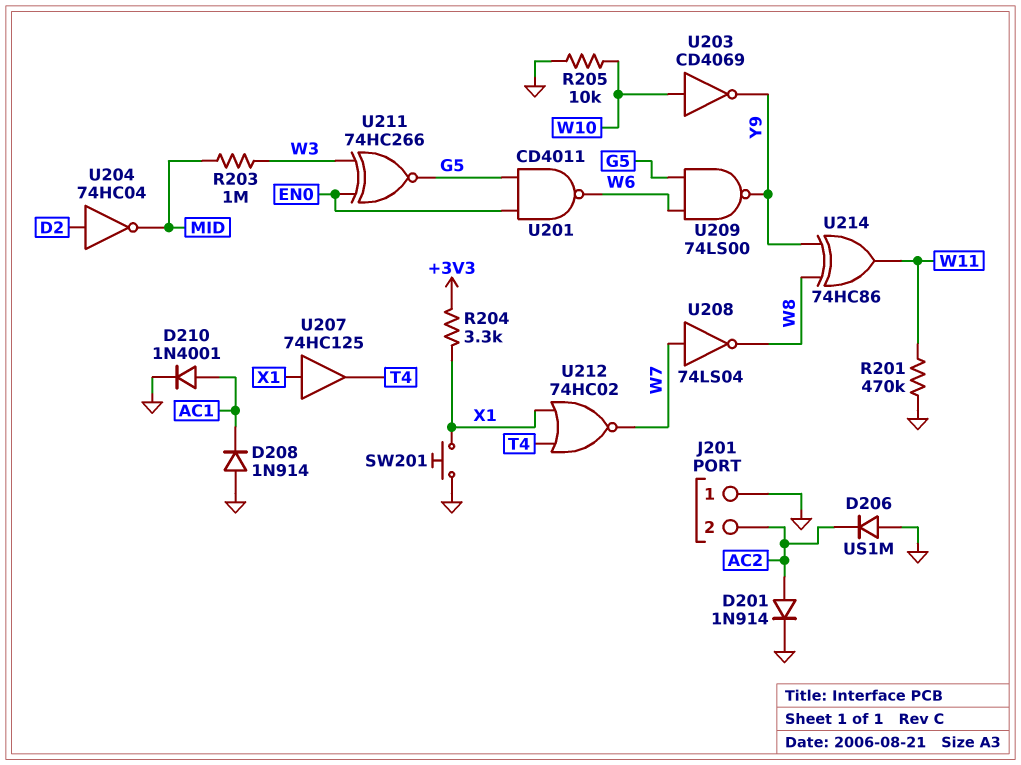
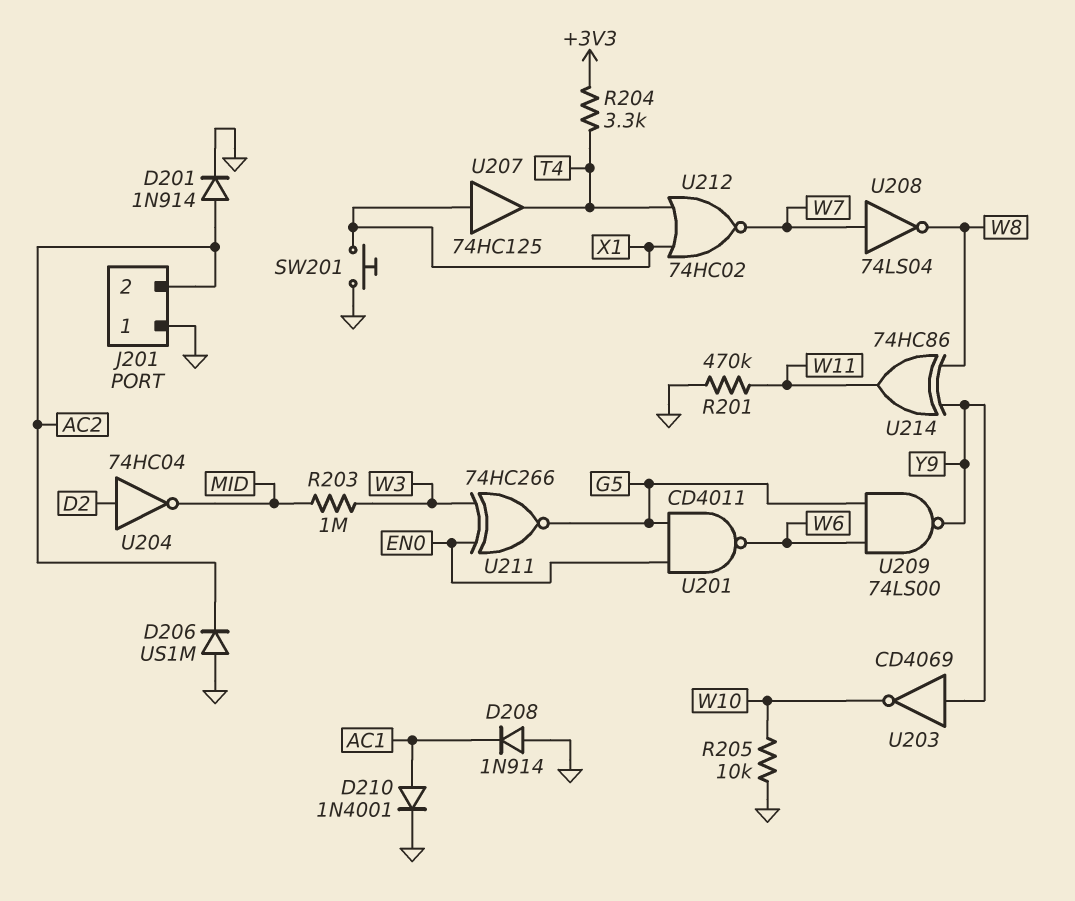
R204: 3.3k (+3V3, X1) -> 3.3k (+3V3, T4)
U203: NOT CD4069 (in W10, out Y9) -> NOT CD4069 (in Y9, out W10)

